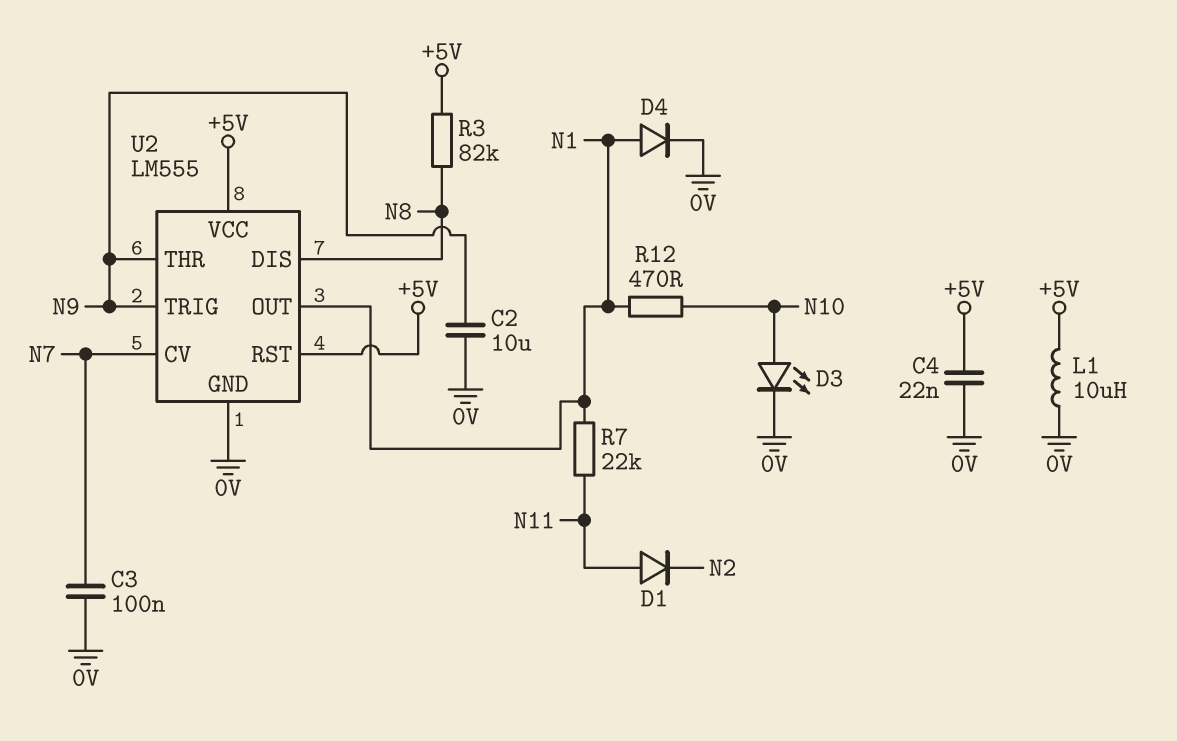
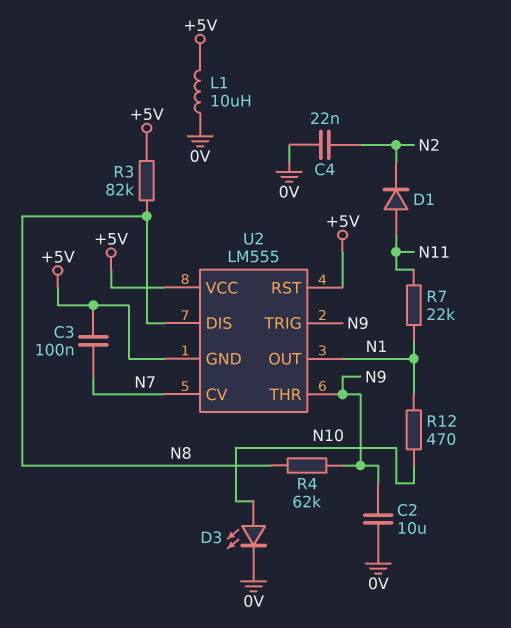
C3: 100nF (0V, N7) -> 100nF (+5V, N7)
C4: 22nF (+5V, 0V) -> 22nF (0V, N2)
D4: diode (A N1, K 0V) -> none
R4: none -> 62k (N8, N9)
U2 pin GND: 0V -> +5V

